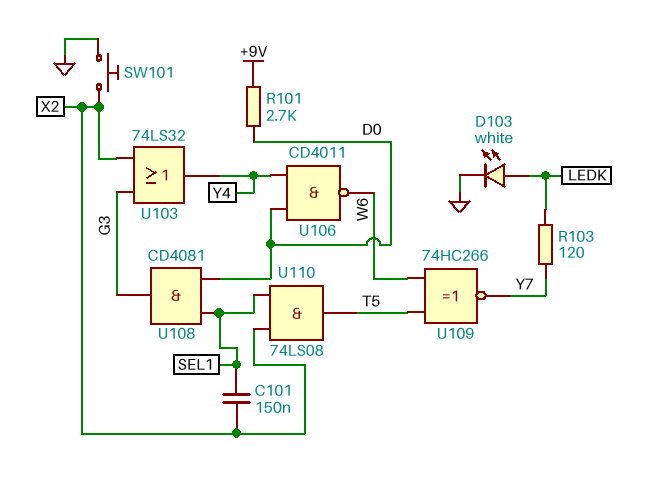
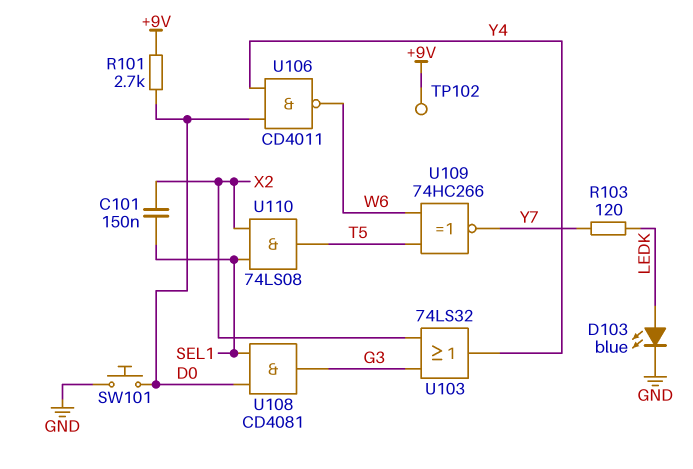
D103: LED white (A LEDK, K GND) -> LED blue (A LEDK, K GND)
SW101: button (GND, X2) -> button (D0, GND)
TP102: none -> test point (+9V)

